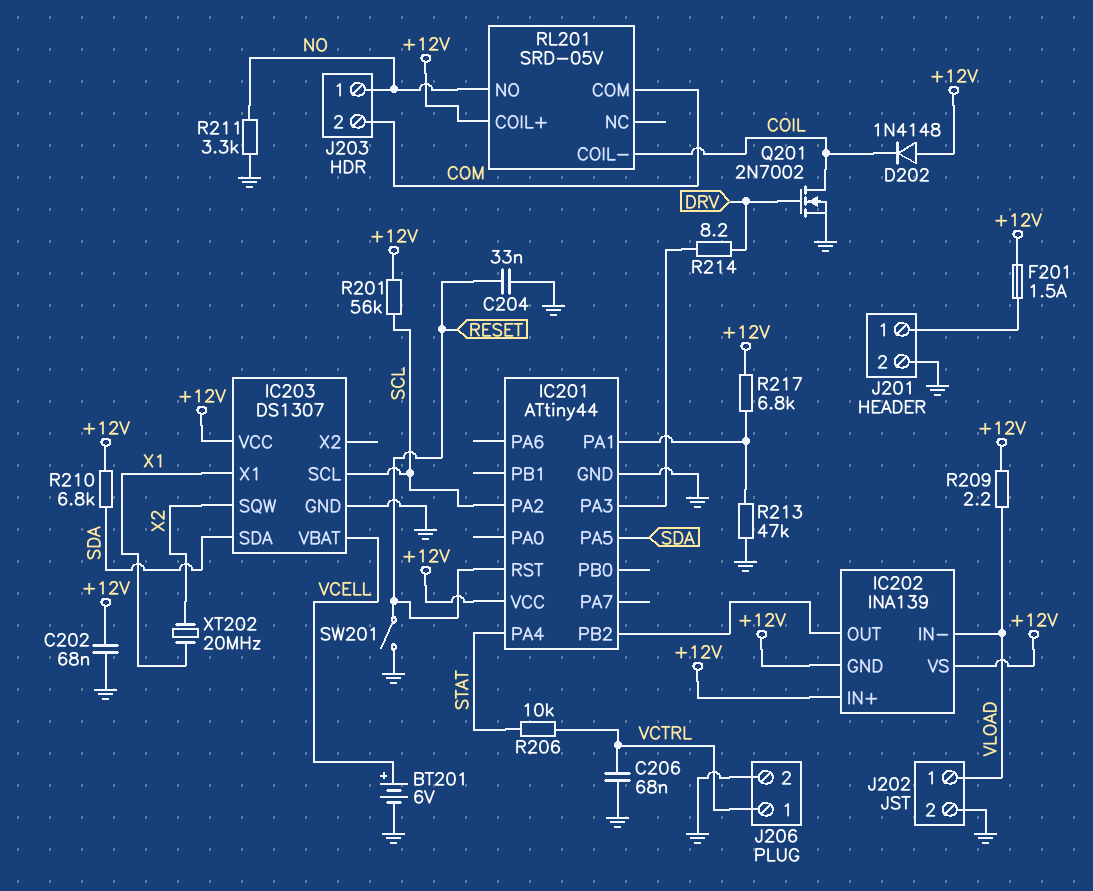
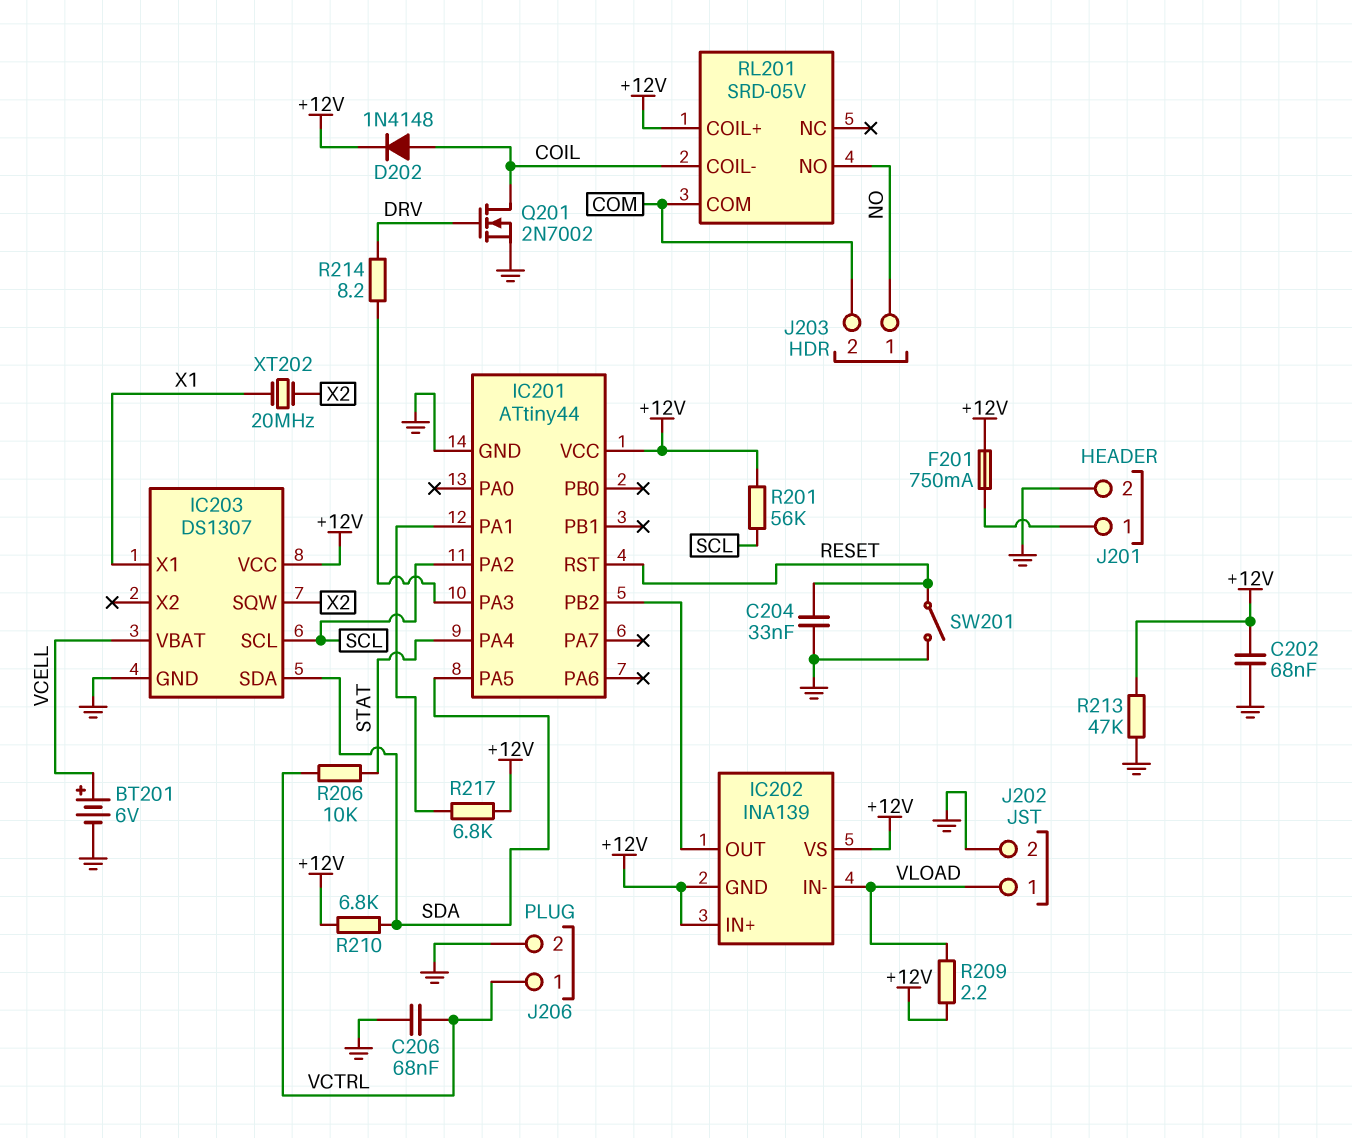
D202: diode 1N4148 (A +12V, K COIL) -> diode 1N4148 (A COIL, K +12V)
F201: 1.5A (+12V, J201/1) -> 750mA (+12V, J201/1)
R211: 3.3k (GND, NO) -> none
R213: 47k (GND, IC201/PA1) -> 47k (+12V, GND)

